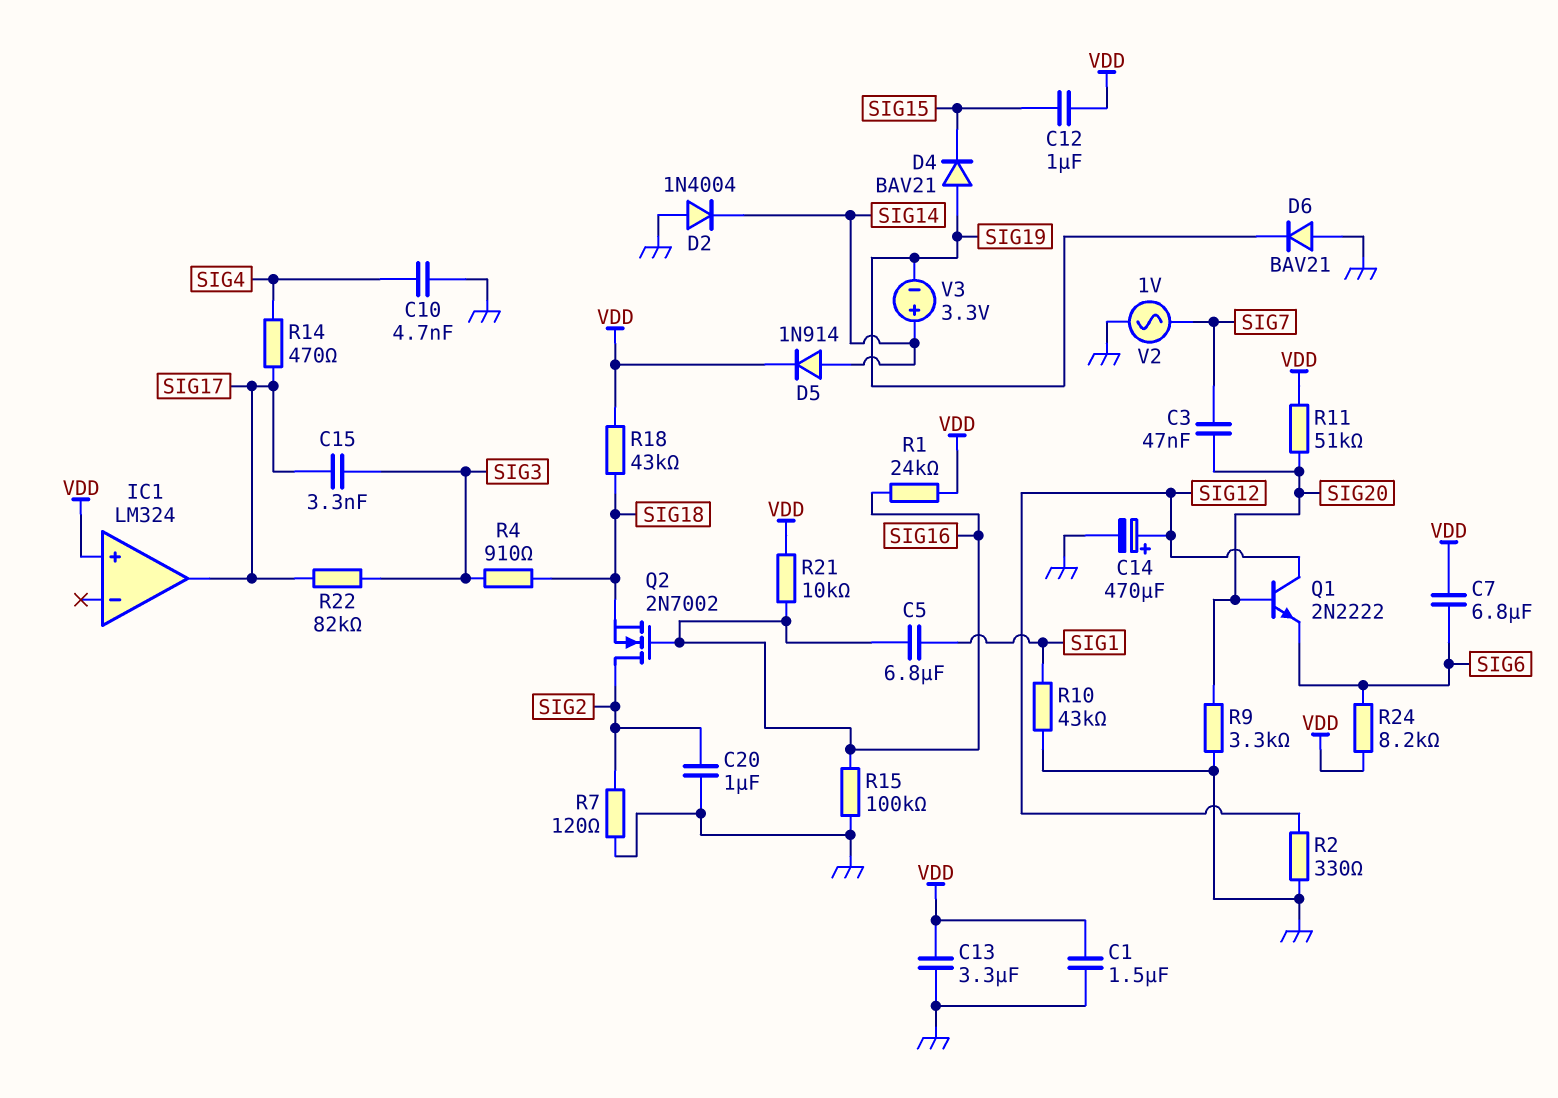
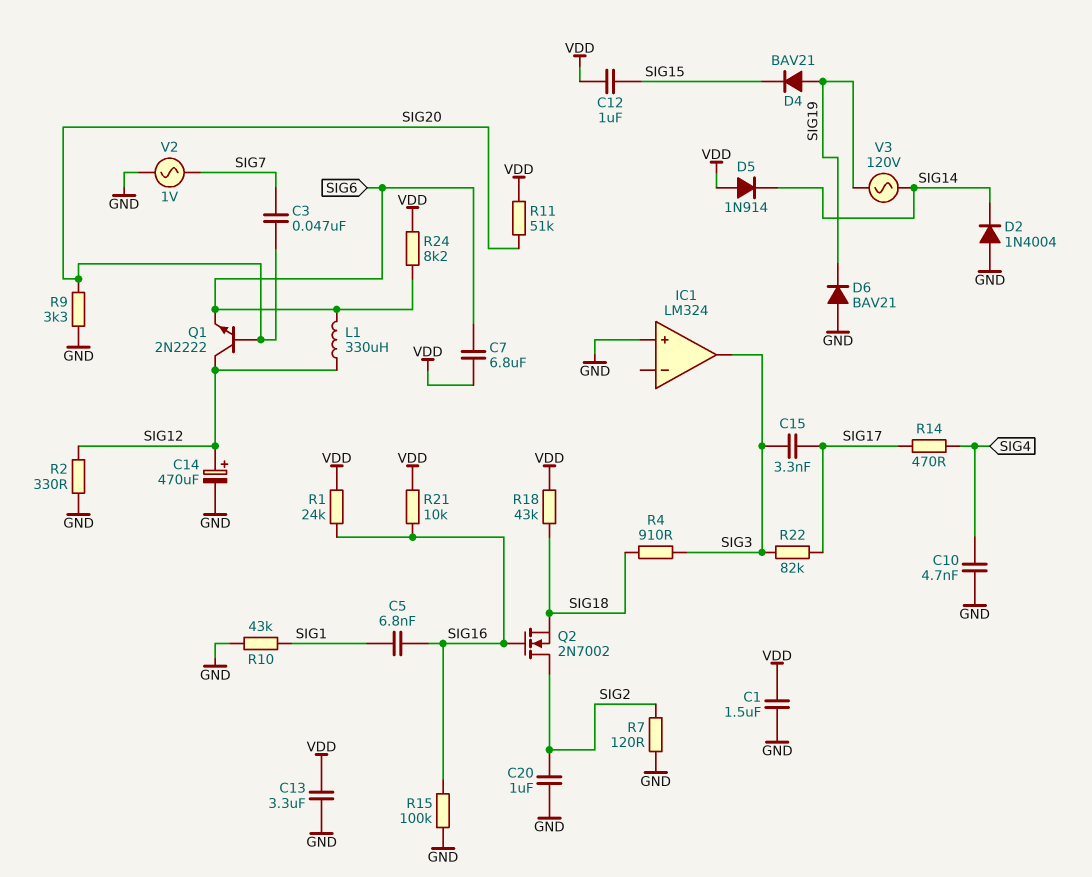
C5: 6.8uF (SIG1, SIG16) -> 6.8nF (SIG1, SIG16)
D5: diode 1N914 (A SIG14, K VDD) -> diode 1N914 (A VDD, K SIG14)
IC1 pin in+: VDD -> GND
IC1 pin out: SIG17 -> SIG3
L1: none -> 330uH (SIG6, SIG12)
V3: 3.3V (plus SIG14, minus SIG19) -> AC 120V (SIG14, SIG19)

